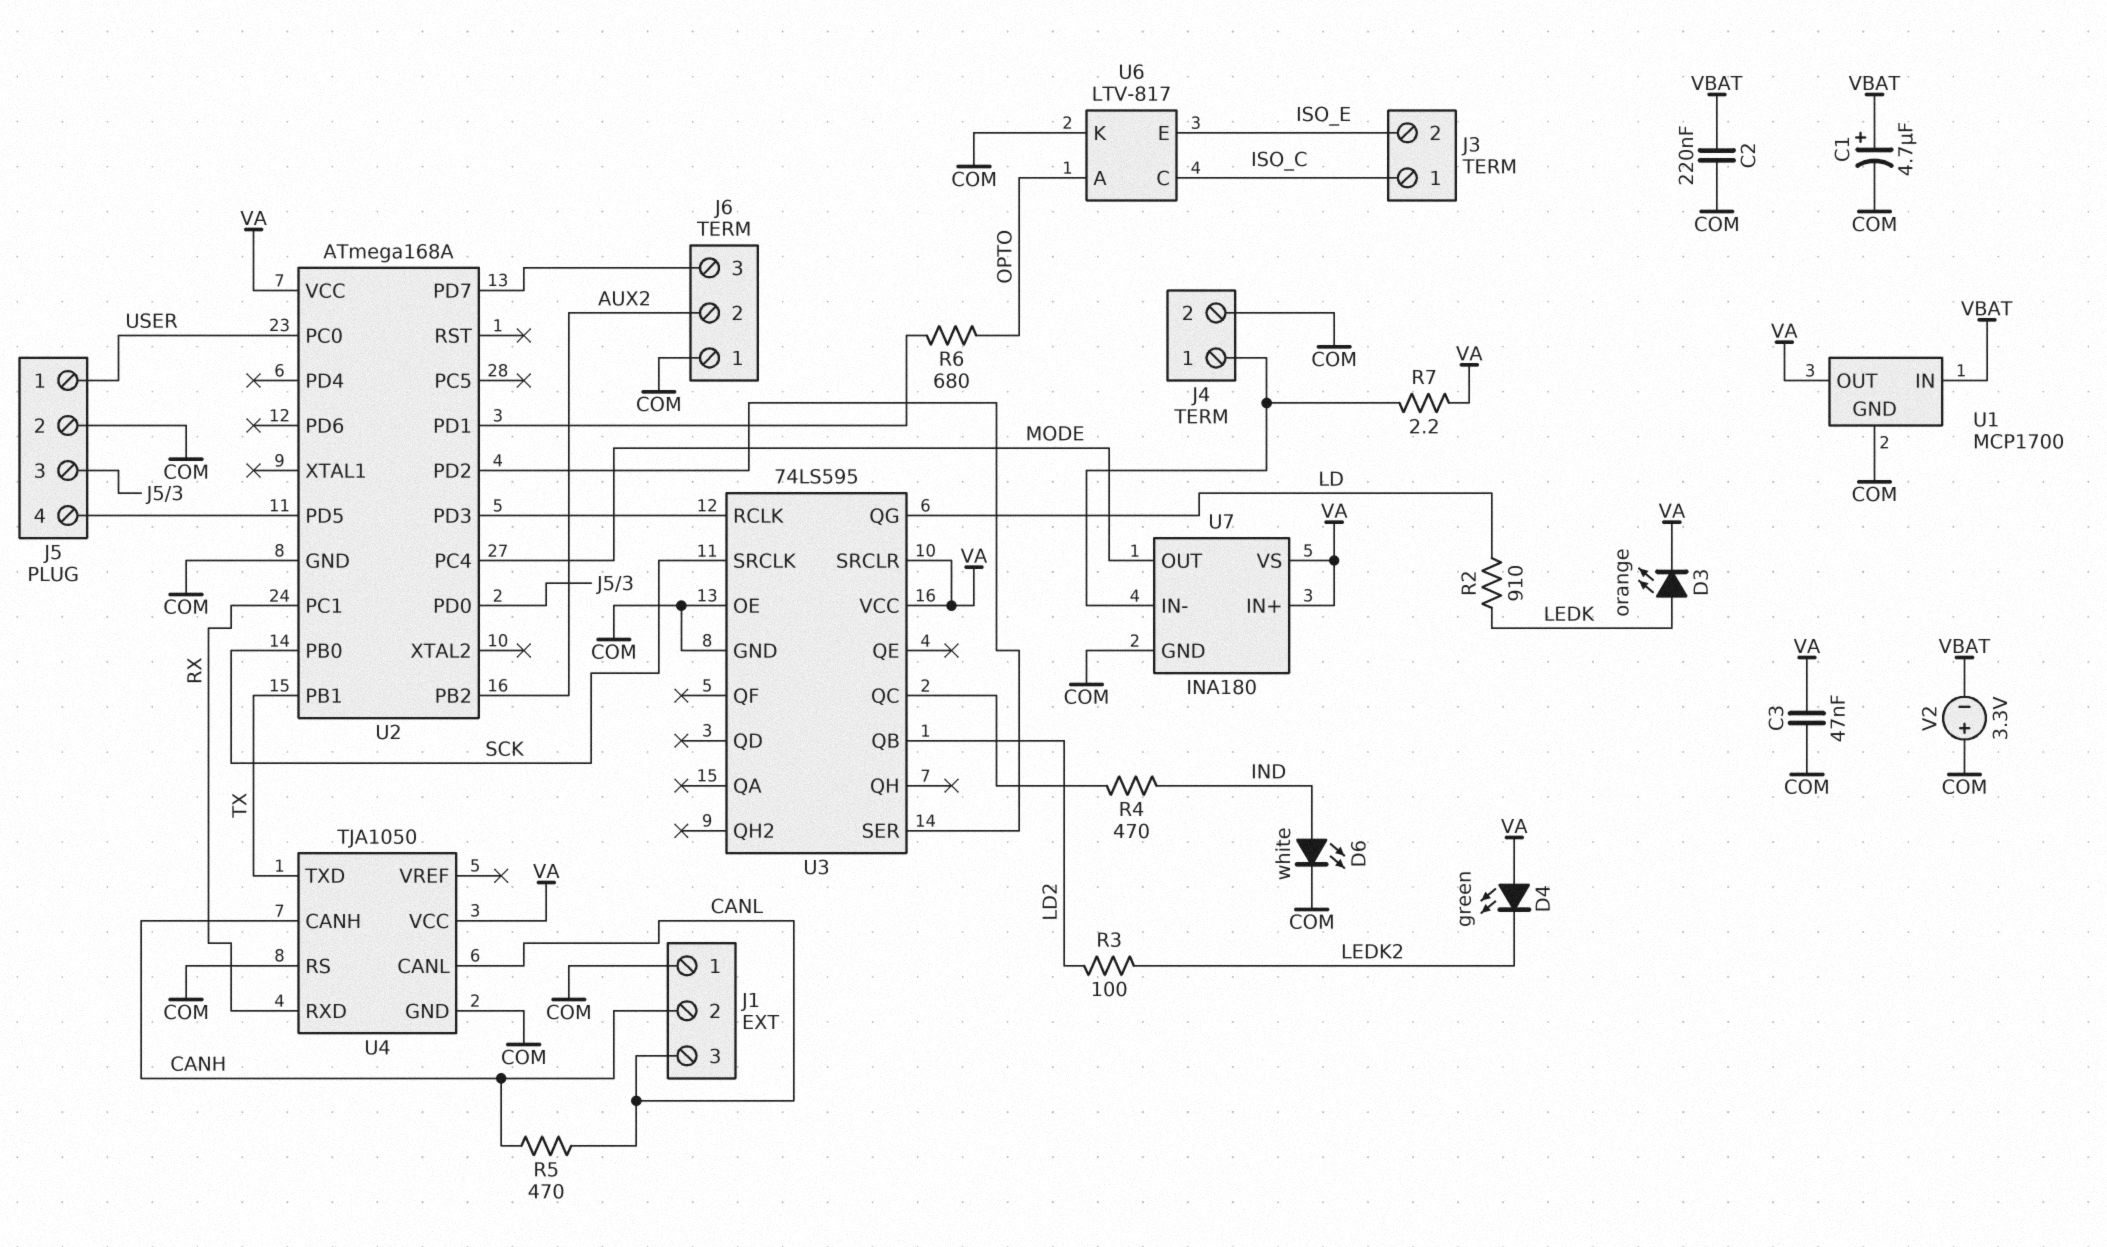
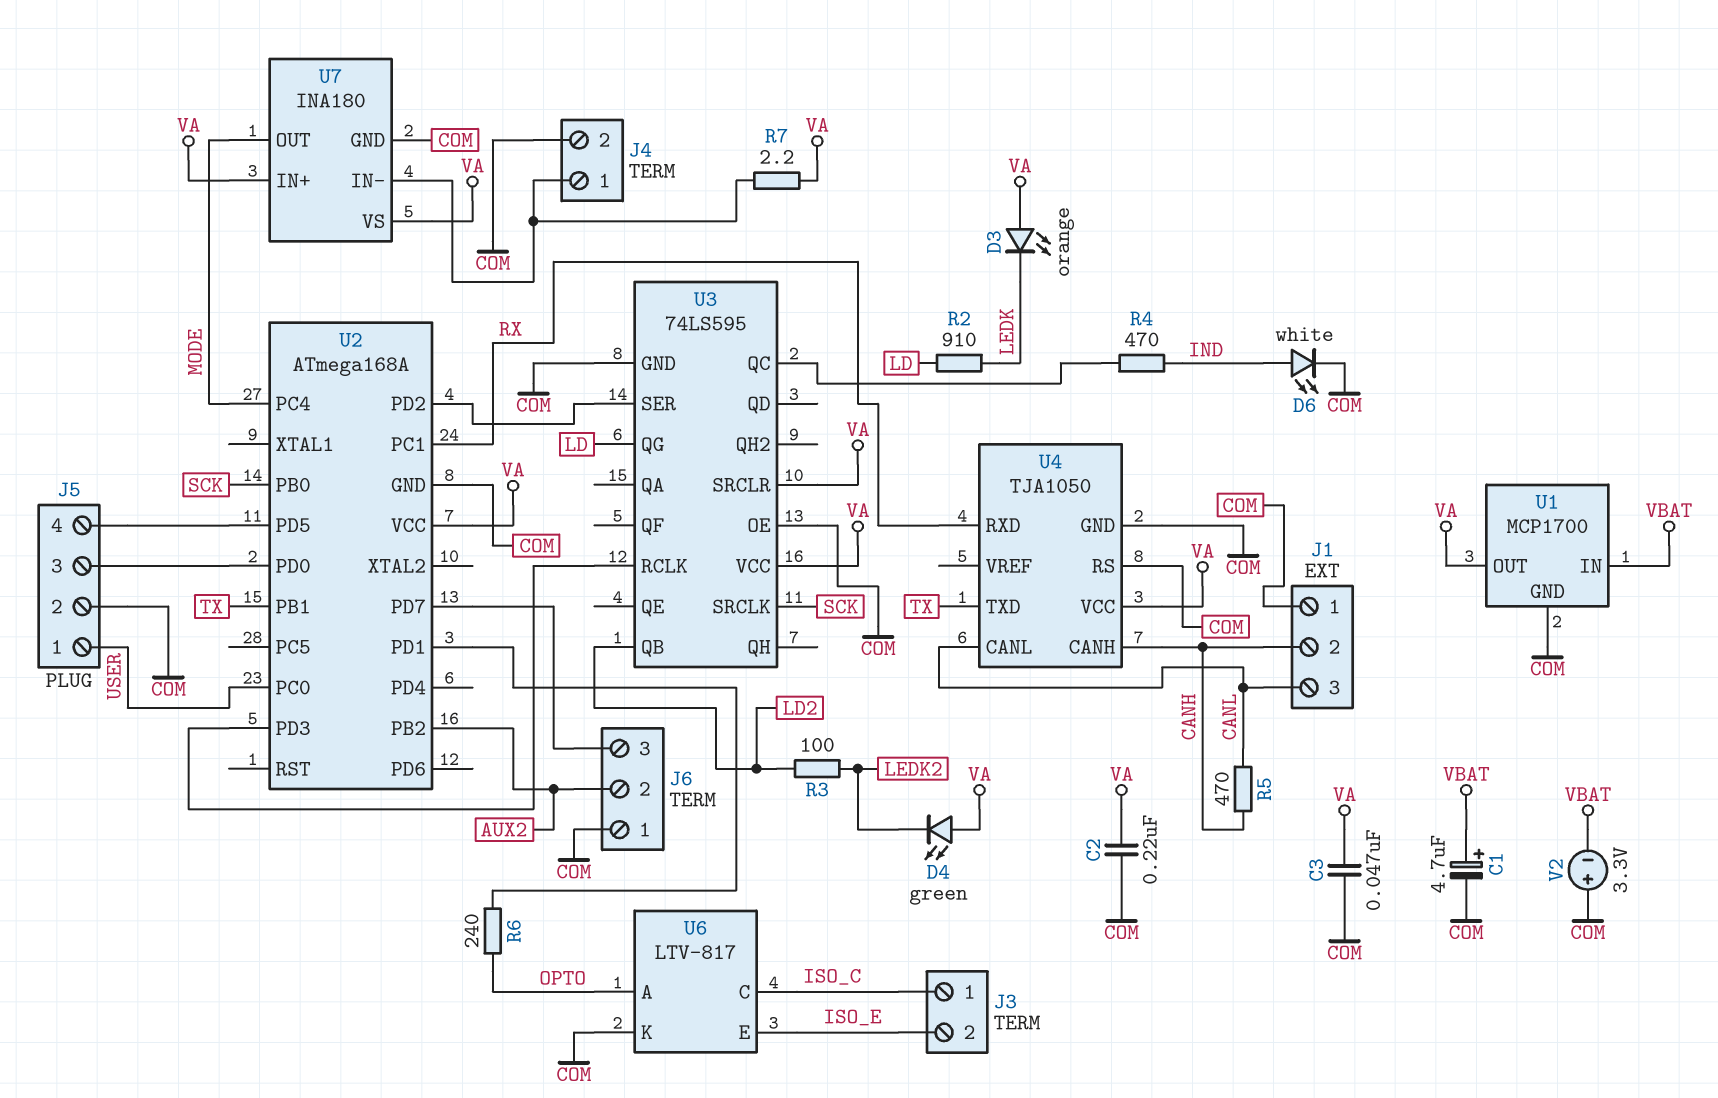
C2: 220nF (COM, VBAT) -> 220nF (COM, VA)
D3: LED orange (A LEDK, K VA) -> LED orange (A VA, K LEDK)
R6: 680 (OPTO, U2/PD1) -> 240 (OPTO, U2/PD1)

